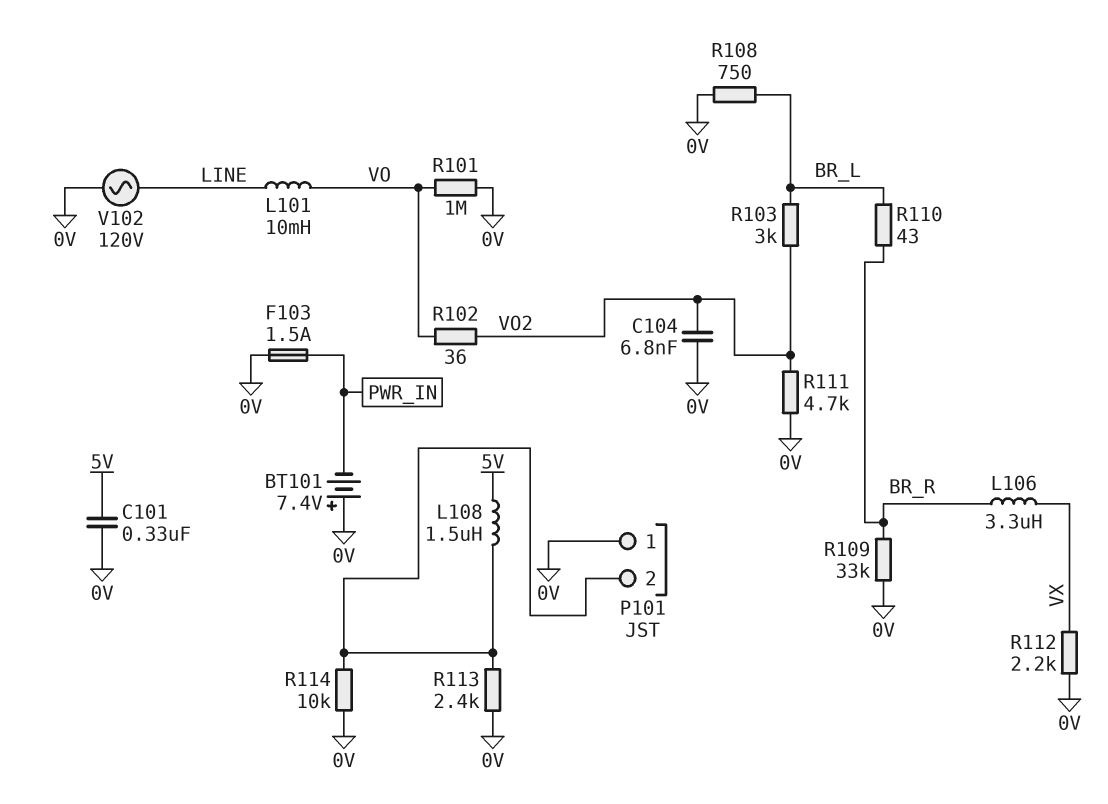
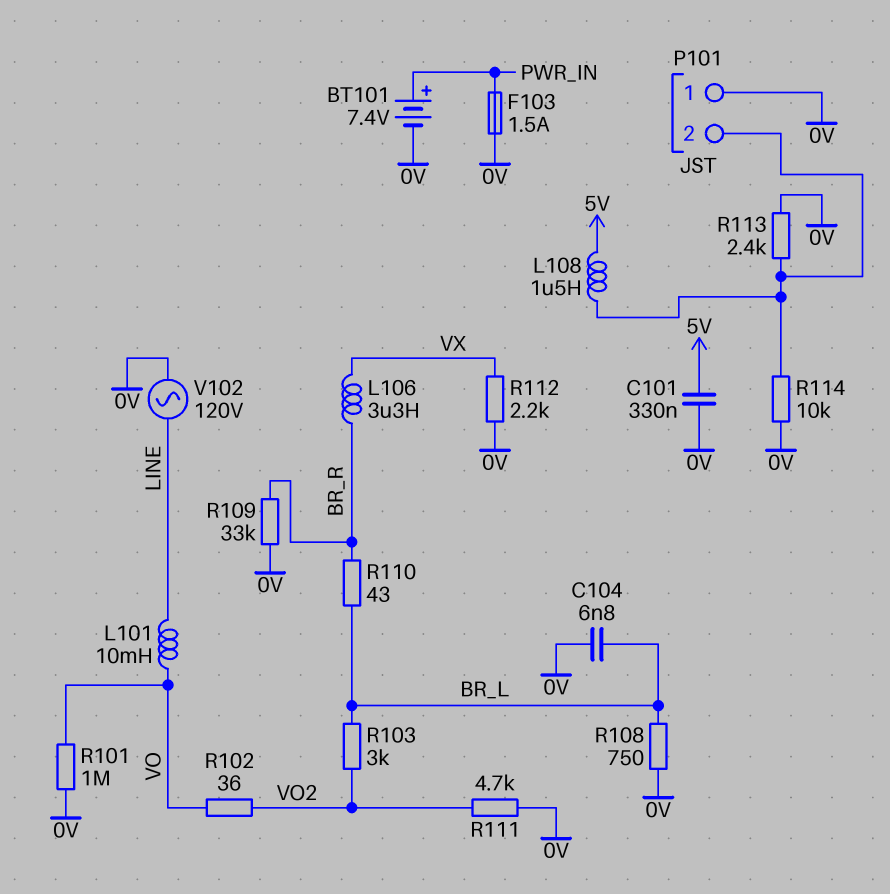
BT101: 7.4V (plus 0V, minus PWR_IN) -> 7.4V (plus PWR_IN, minus 0V)
C104: 6.8nF (0V, VO2) -> 6.8nF (0V, BR_L)

